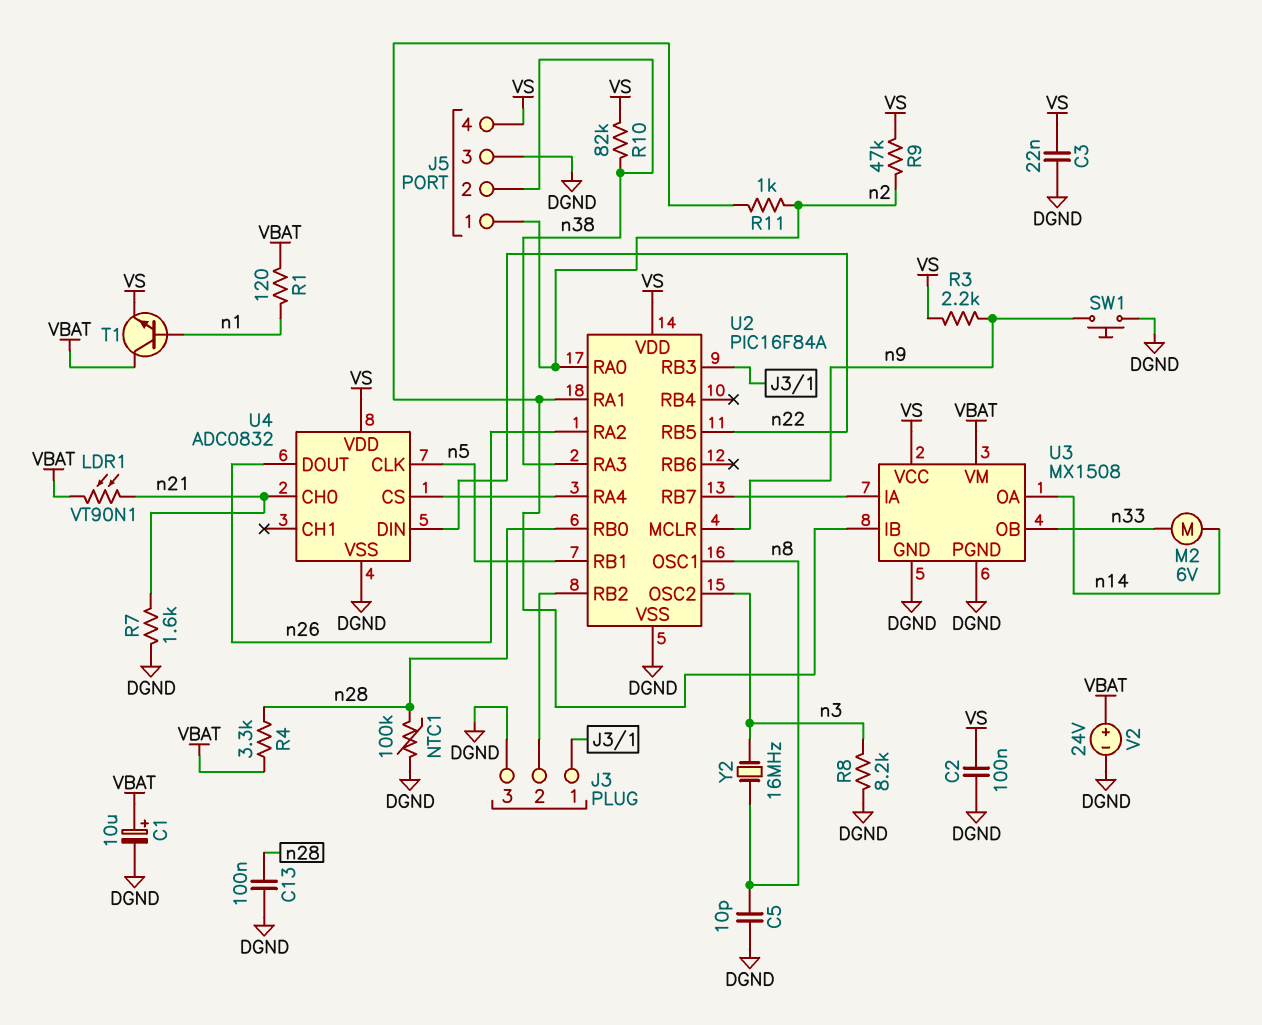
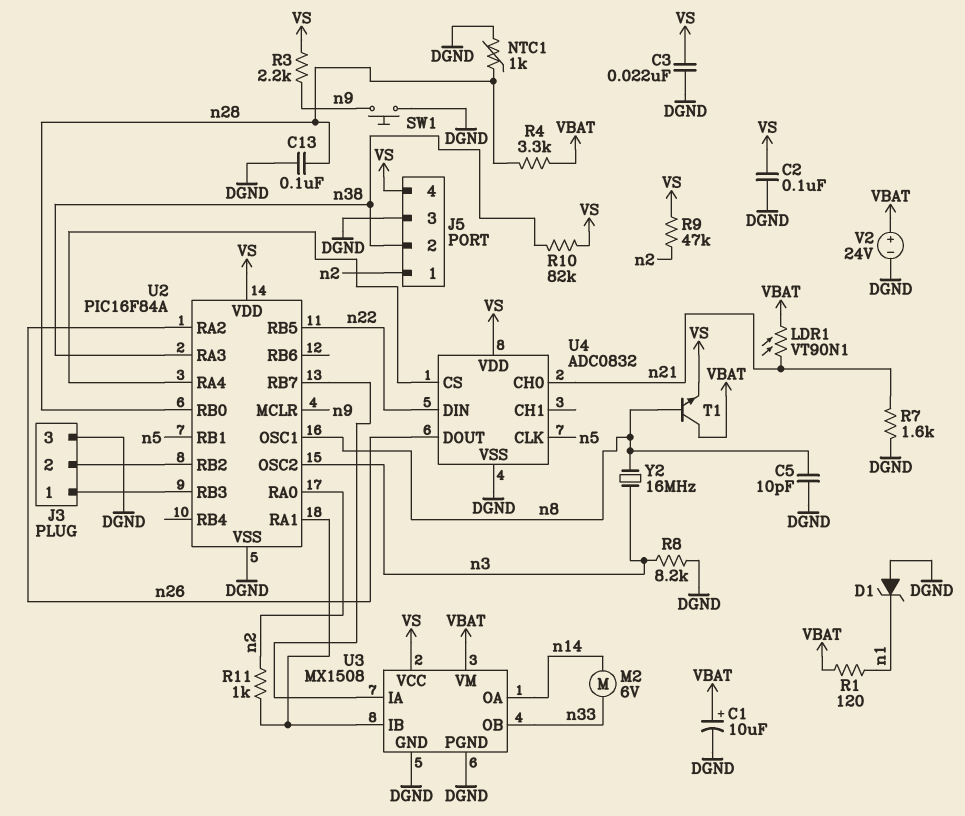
D1: none -> zener (A DGND, K n1)
NTC1: 100k (DGND, n28) -> 1k (DGND, n28)
T1: NPN (B n1, C VBAT, E VS) -> NPN (B n8, C VBAT, E VS)

